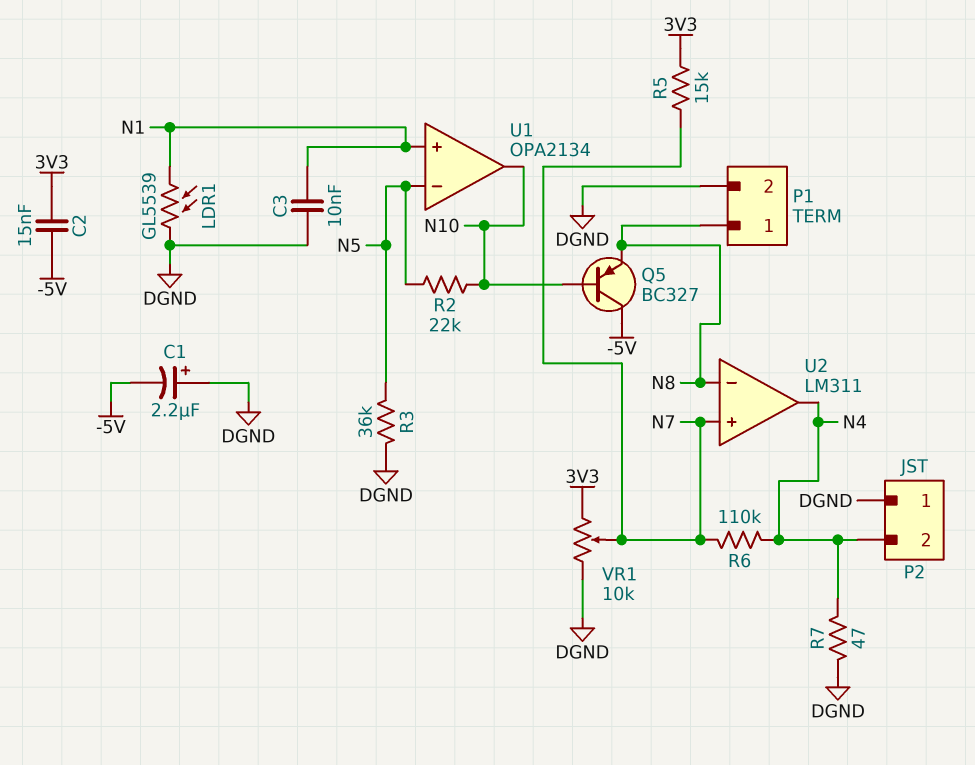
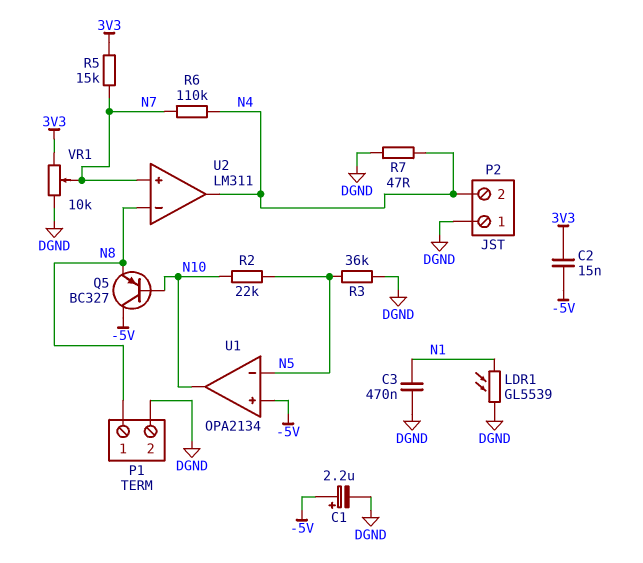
C1: 2.2uF (plus DGND, minus -5V) -> 2.2uF (plus -5V, minus DGND)
C3: 10nF (DGND, N1) -> 470nF (DGND, N1)
U1 pin in+: N1 -> -5V

